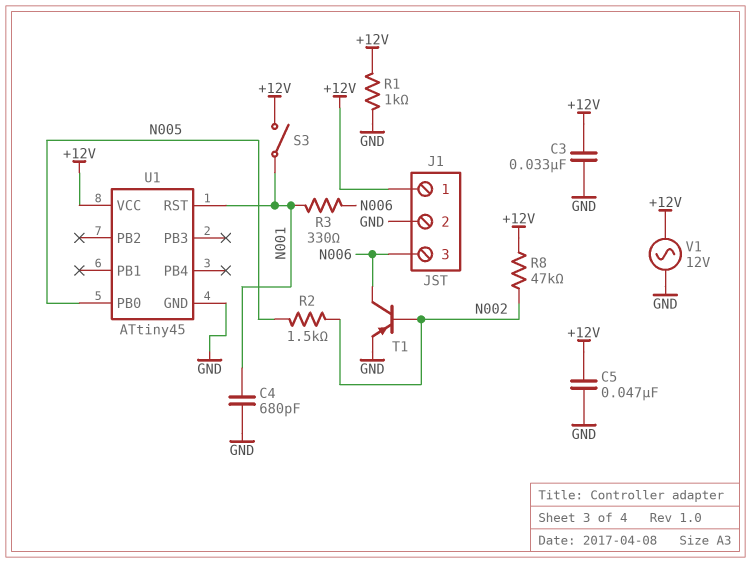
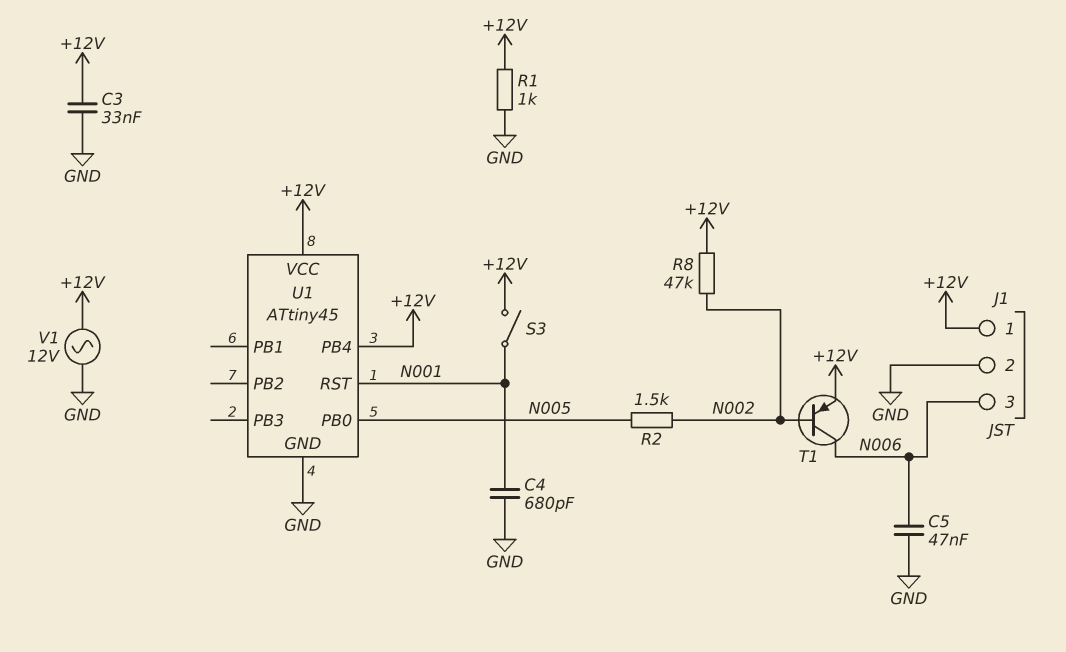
C5: 47nF (+12V, GND) -> 47nF (GND, N006)
R3: 330 (N001, N006) -> none
T1: PNP (B N002, C N006, E GND) -> PNP (B N002, C N006, E +12V)
U1 pin PB4: none -> +12V

